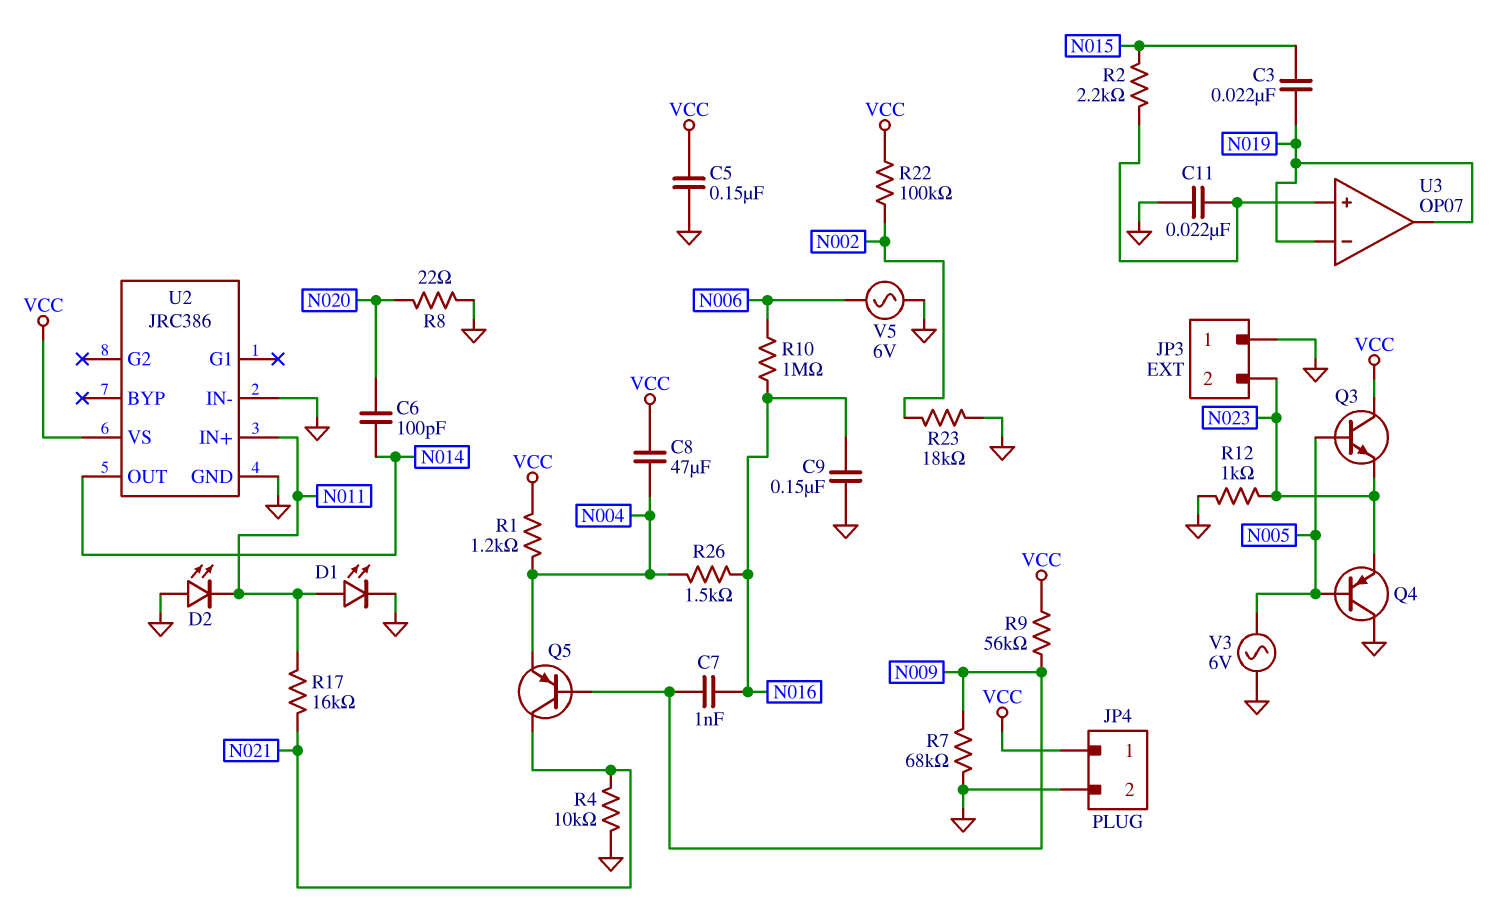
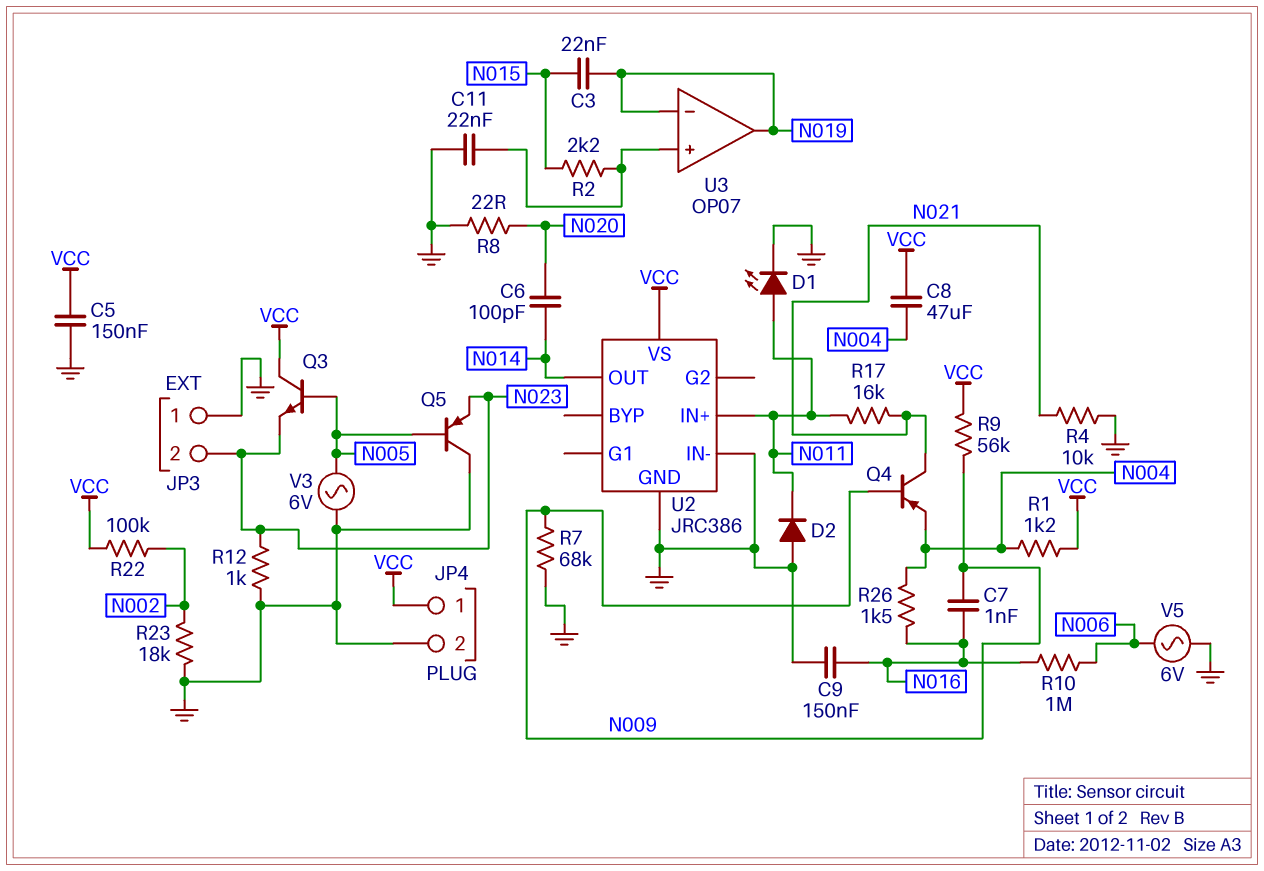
D2: LED (A GND, K N011) -> diode (A GND, K N011)
Q4: PNP (B N005, C GND, E N023) -> PNP (B N009, C N021, E N004)
Q5: PNP (B N009, C N021, E N004) -> PNP (B N005, C GND, E N023)

